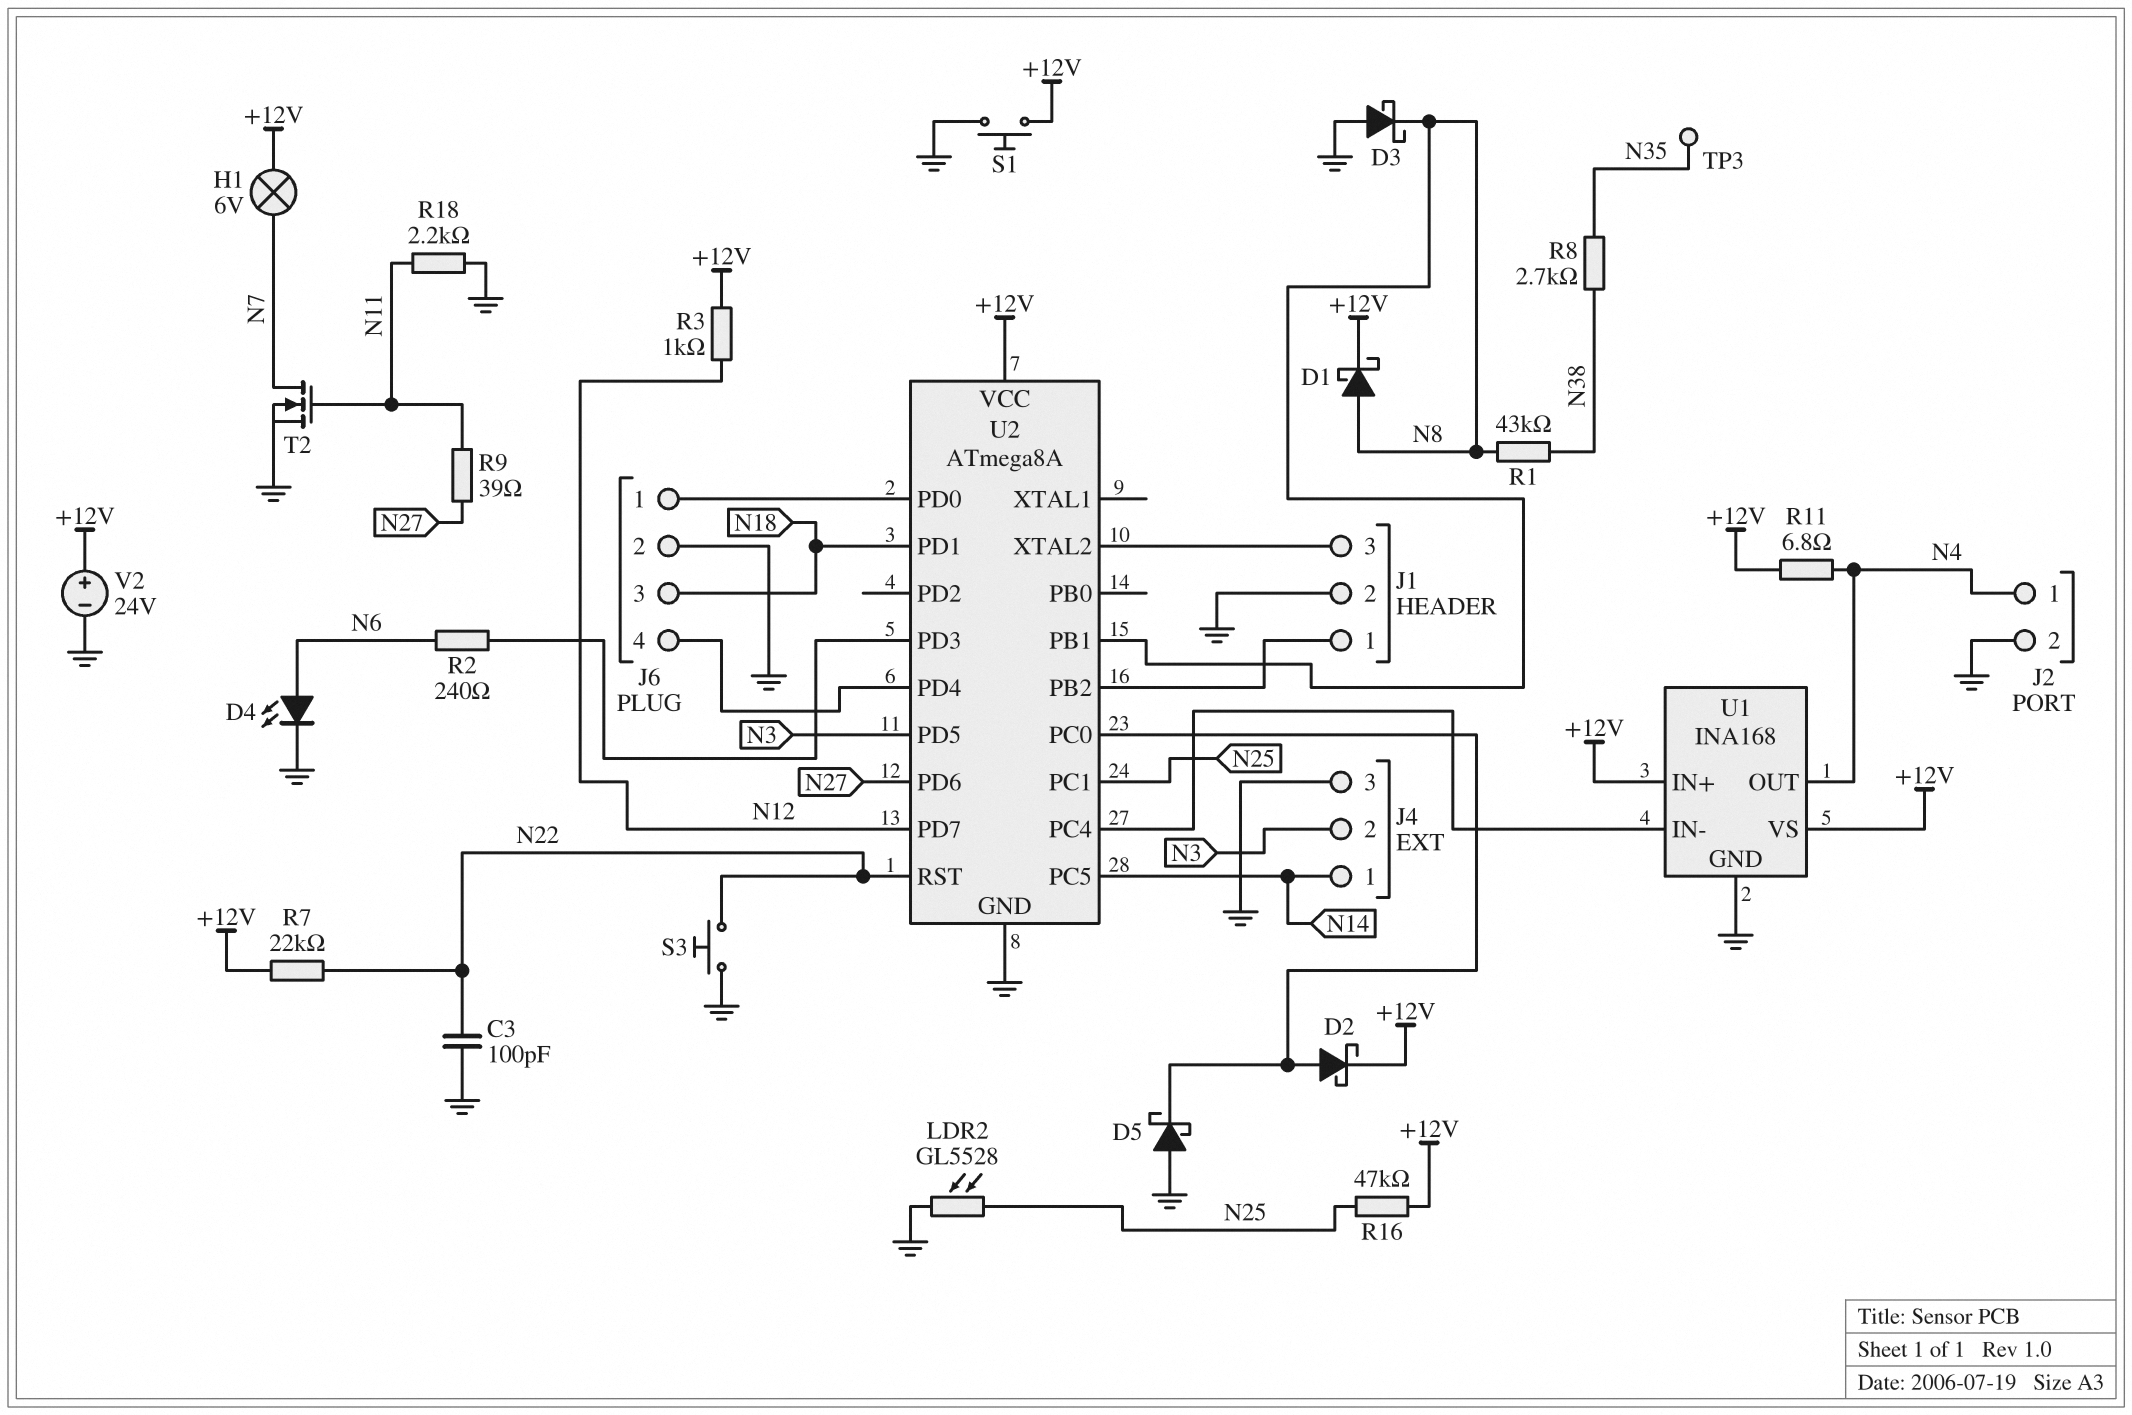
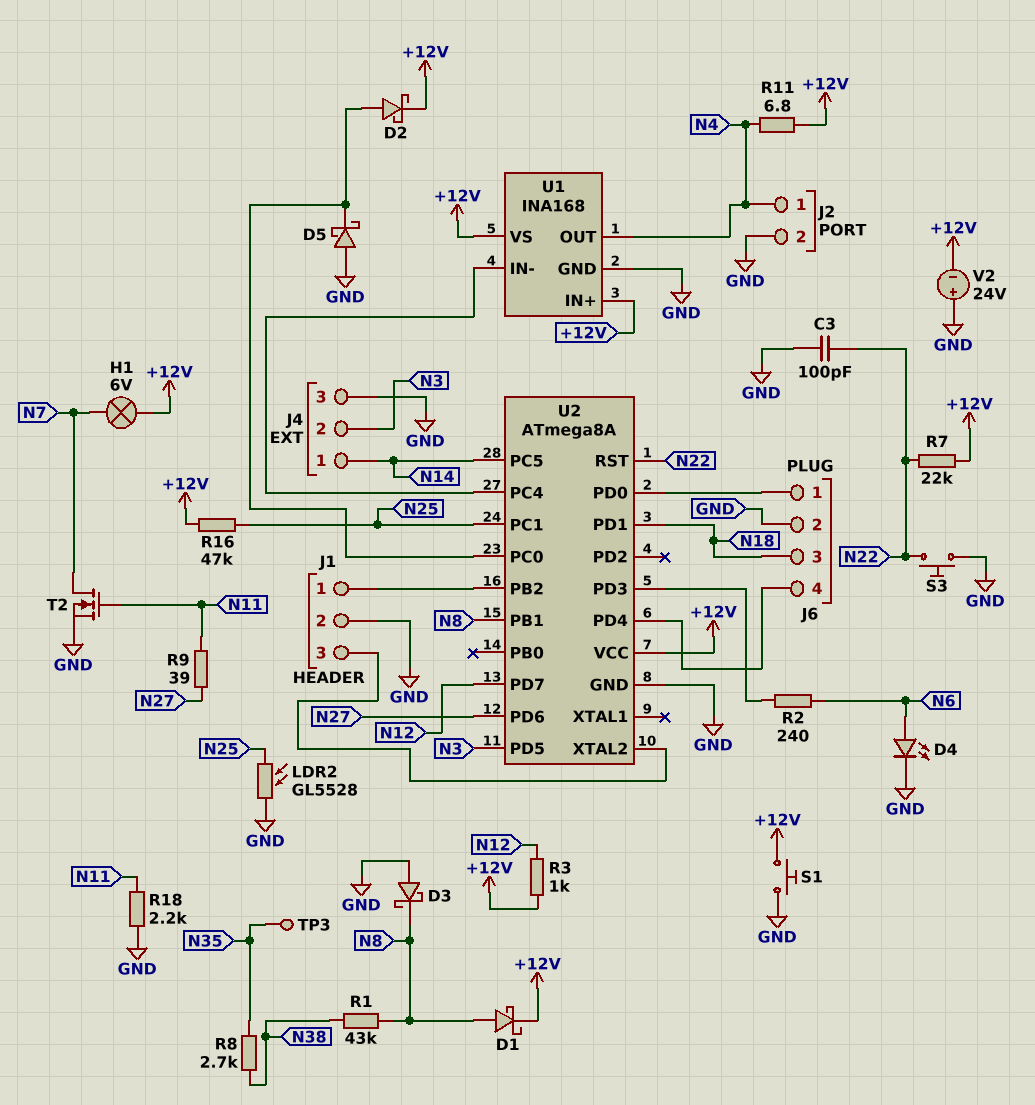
V2: 24V (plus +12V, minus GND) -> 24V (plus GND, minus +12V)

